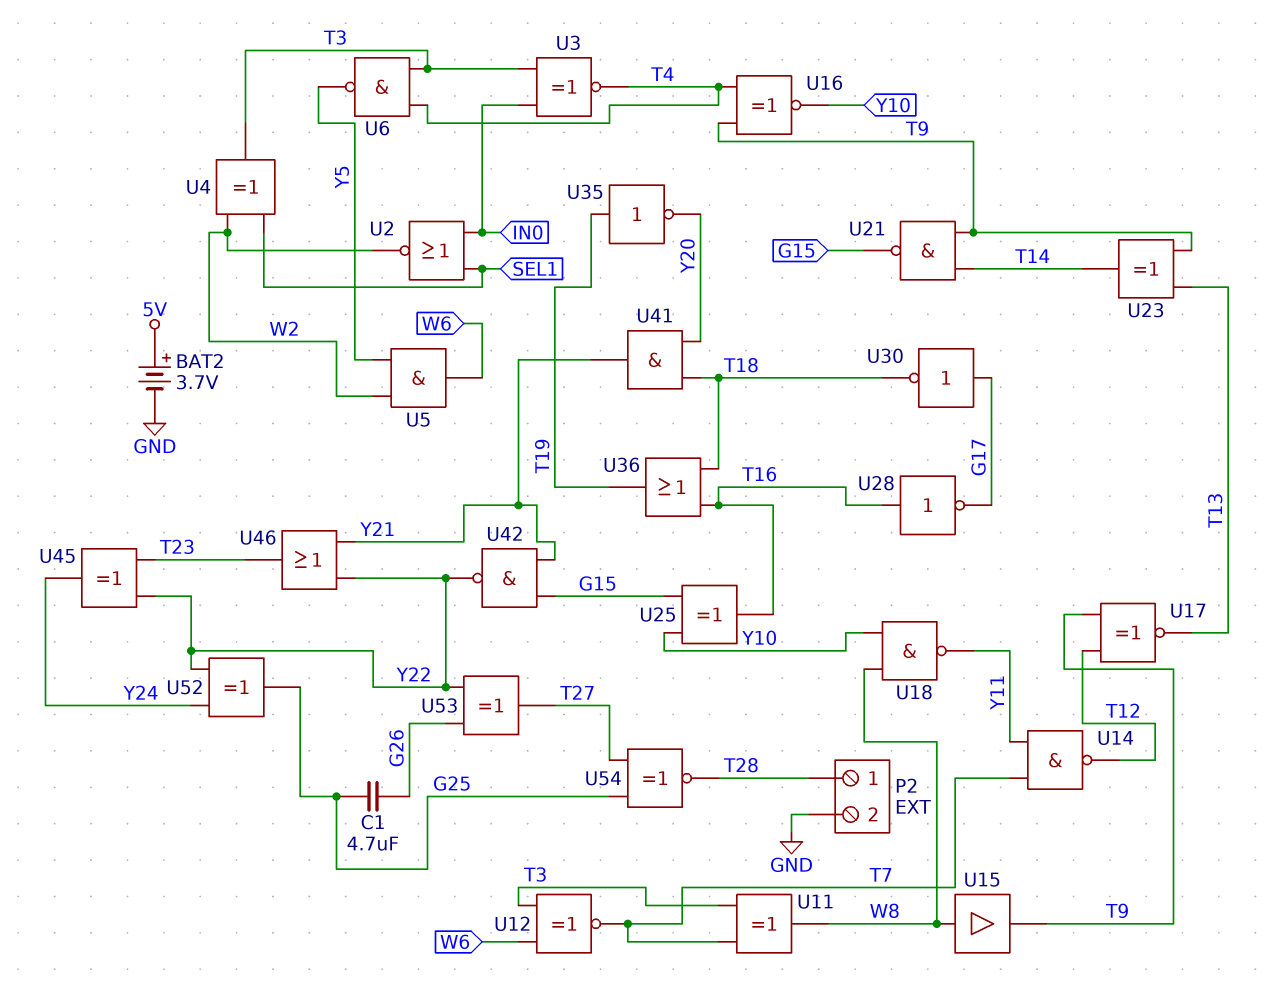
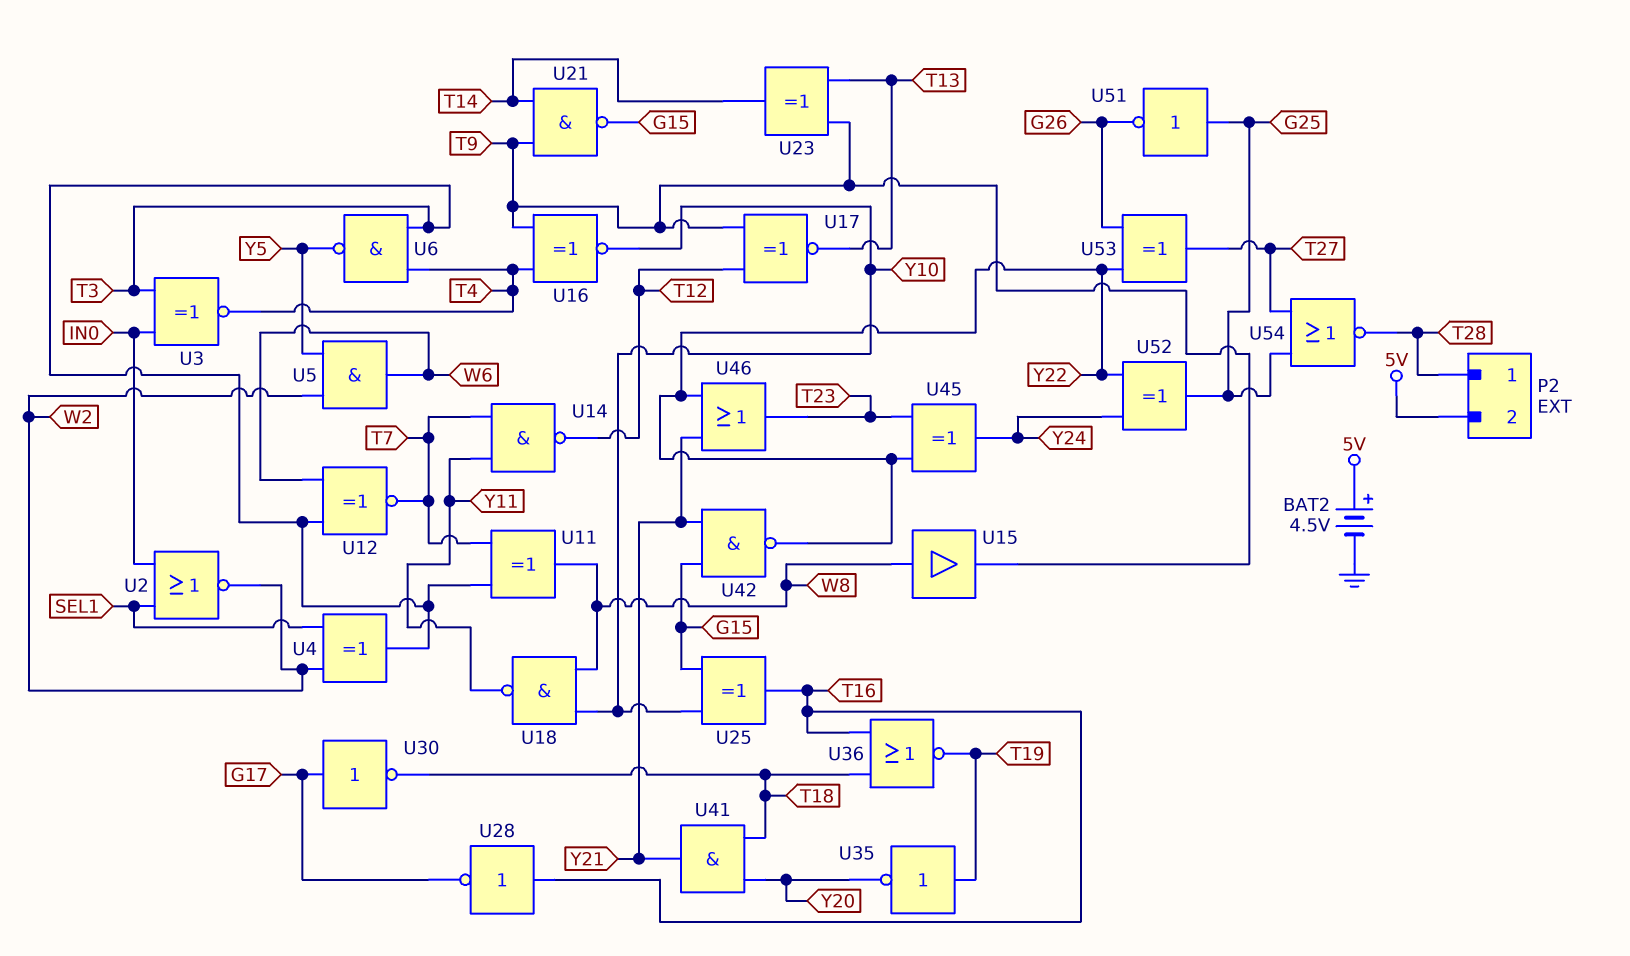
BAT2: 3.7V (plus 5V, minus GND) -> 4.5V (plus 5V, minus GND)
C1: 4.7uF (G25, G26) -> none
P2 pin 2: GND -> 5V
U36: OR (in T16, in T18, out T19) -> NOR (in T16, in T18, out T19)
U51: none -> NOT (in G25, out G26)
U54: XNOR (in G25, in T27, out T28) -> NOR (in G25, in T27, out T28)

